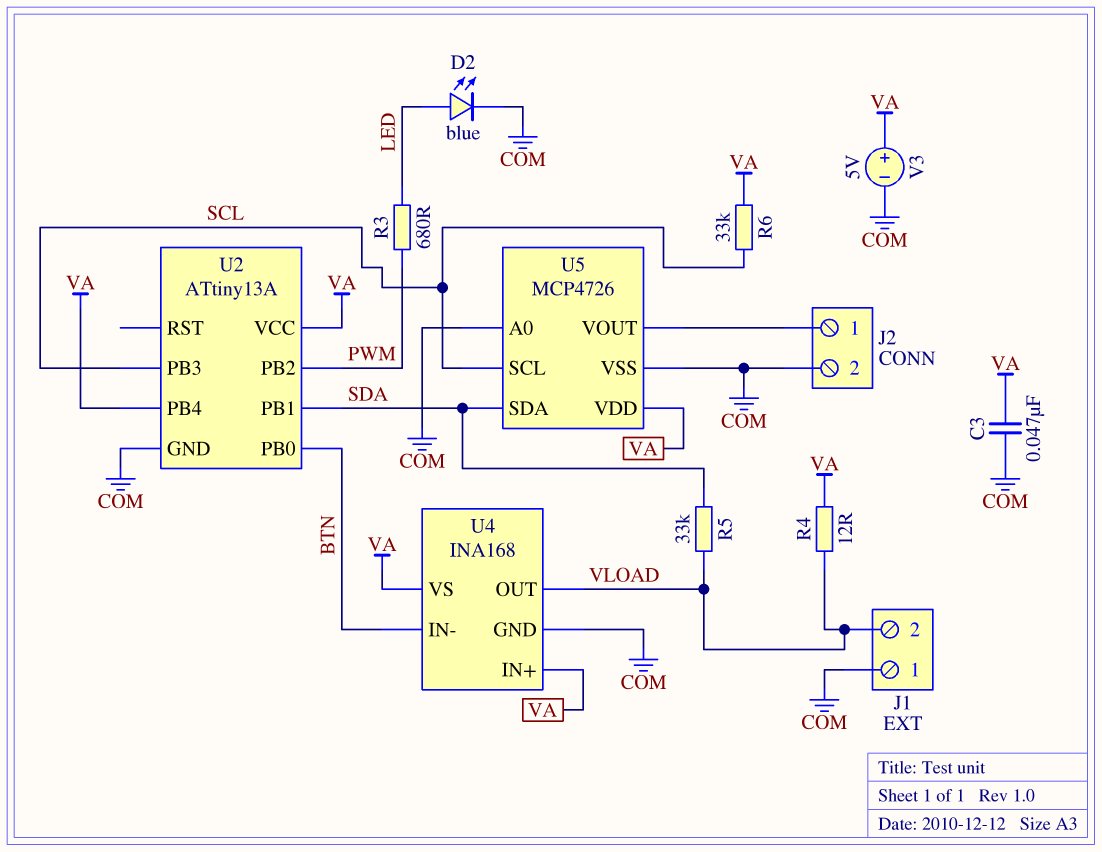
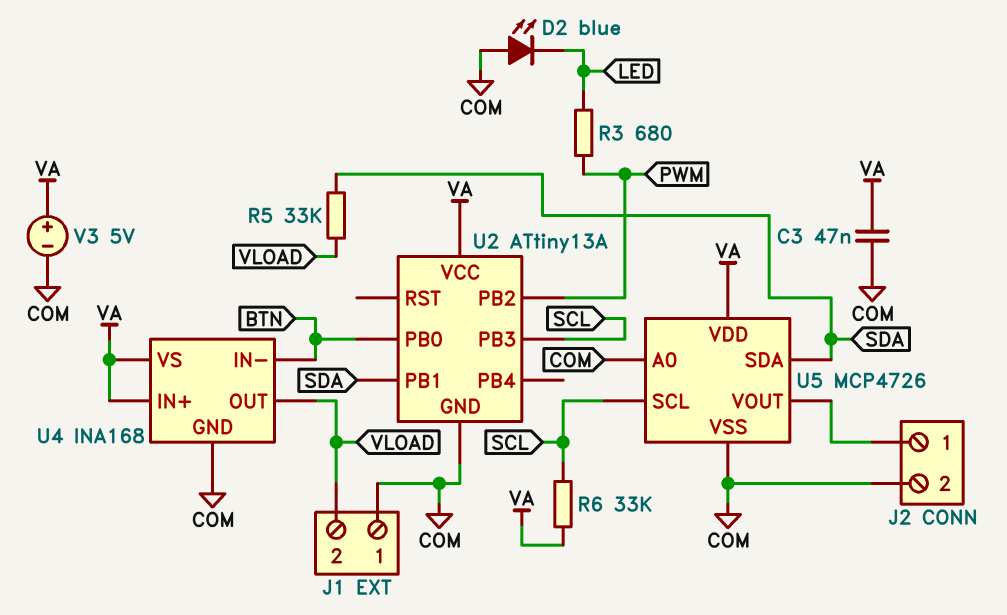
D2: LED blue (A LED, K COM) -> LED blue (A COM, K LED)
R4: 12 (VA, VLOAD) -> none
U2 pin PB4: VA -> none

